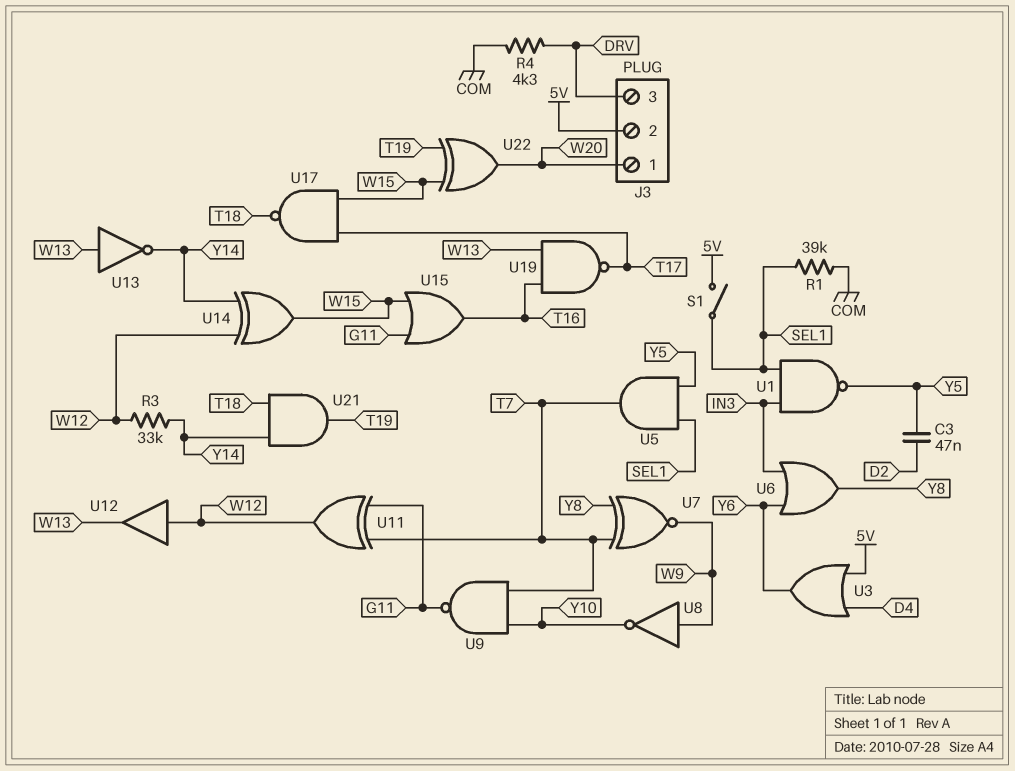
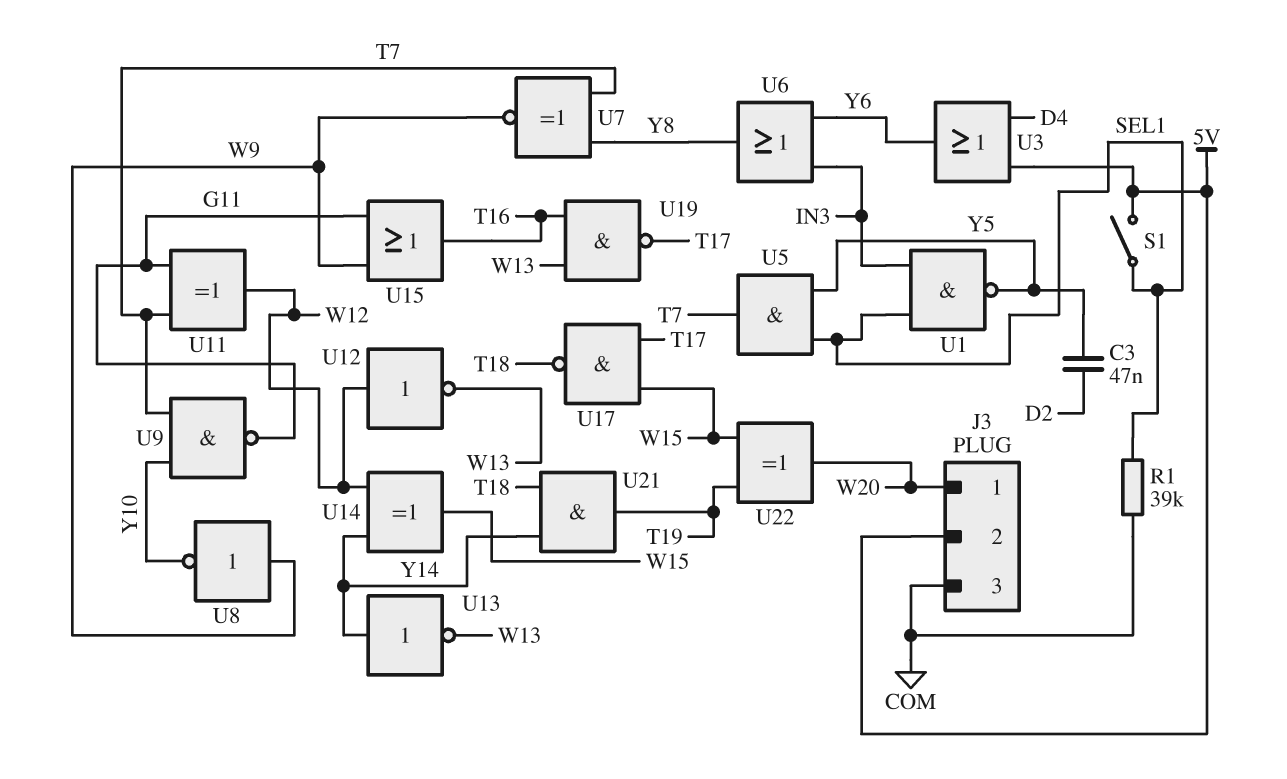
J3 pin 3: DRV -> COM
R3: 33k (W12, Y14) -> none
R4: 4.3k (COM, DRV) -> none
U12: buffer (in W12, out W13) -> NOT (in W12, out W13)
U13: NOT (in W13, out Y14) -> NOT (in Y14, out W13)
U15: OR (in G11, in W15, out T16) -> OR (in G11, in W9, out T16)

